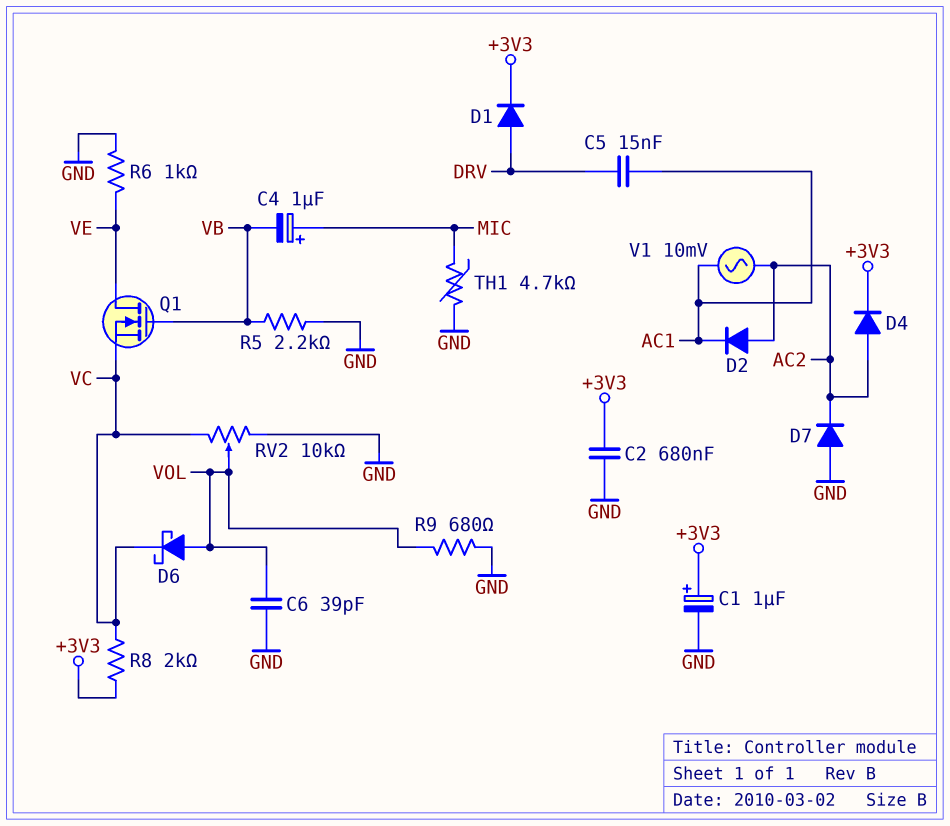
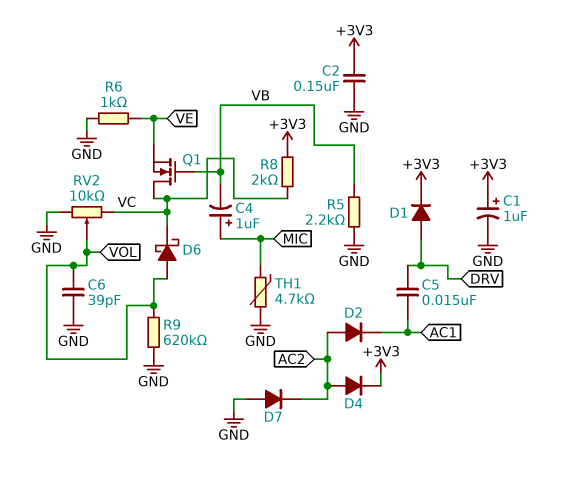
C2: 680nF (+3V3, GND) -> 150nF (+3V3, GND)
Q1: NMOS (G VB, D VE, S VC) -> NMOS (G VB, D VC, S VE)
R9: 680 (GND, VOL) -> 620k (GND, VOL)
V1: AC 10mV (AC1, AC2) -> none

